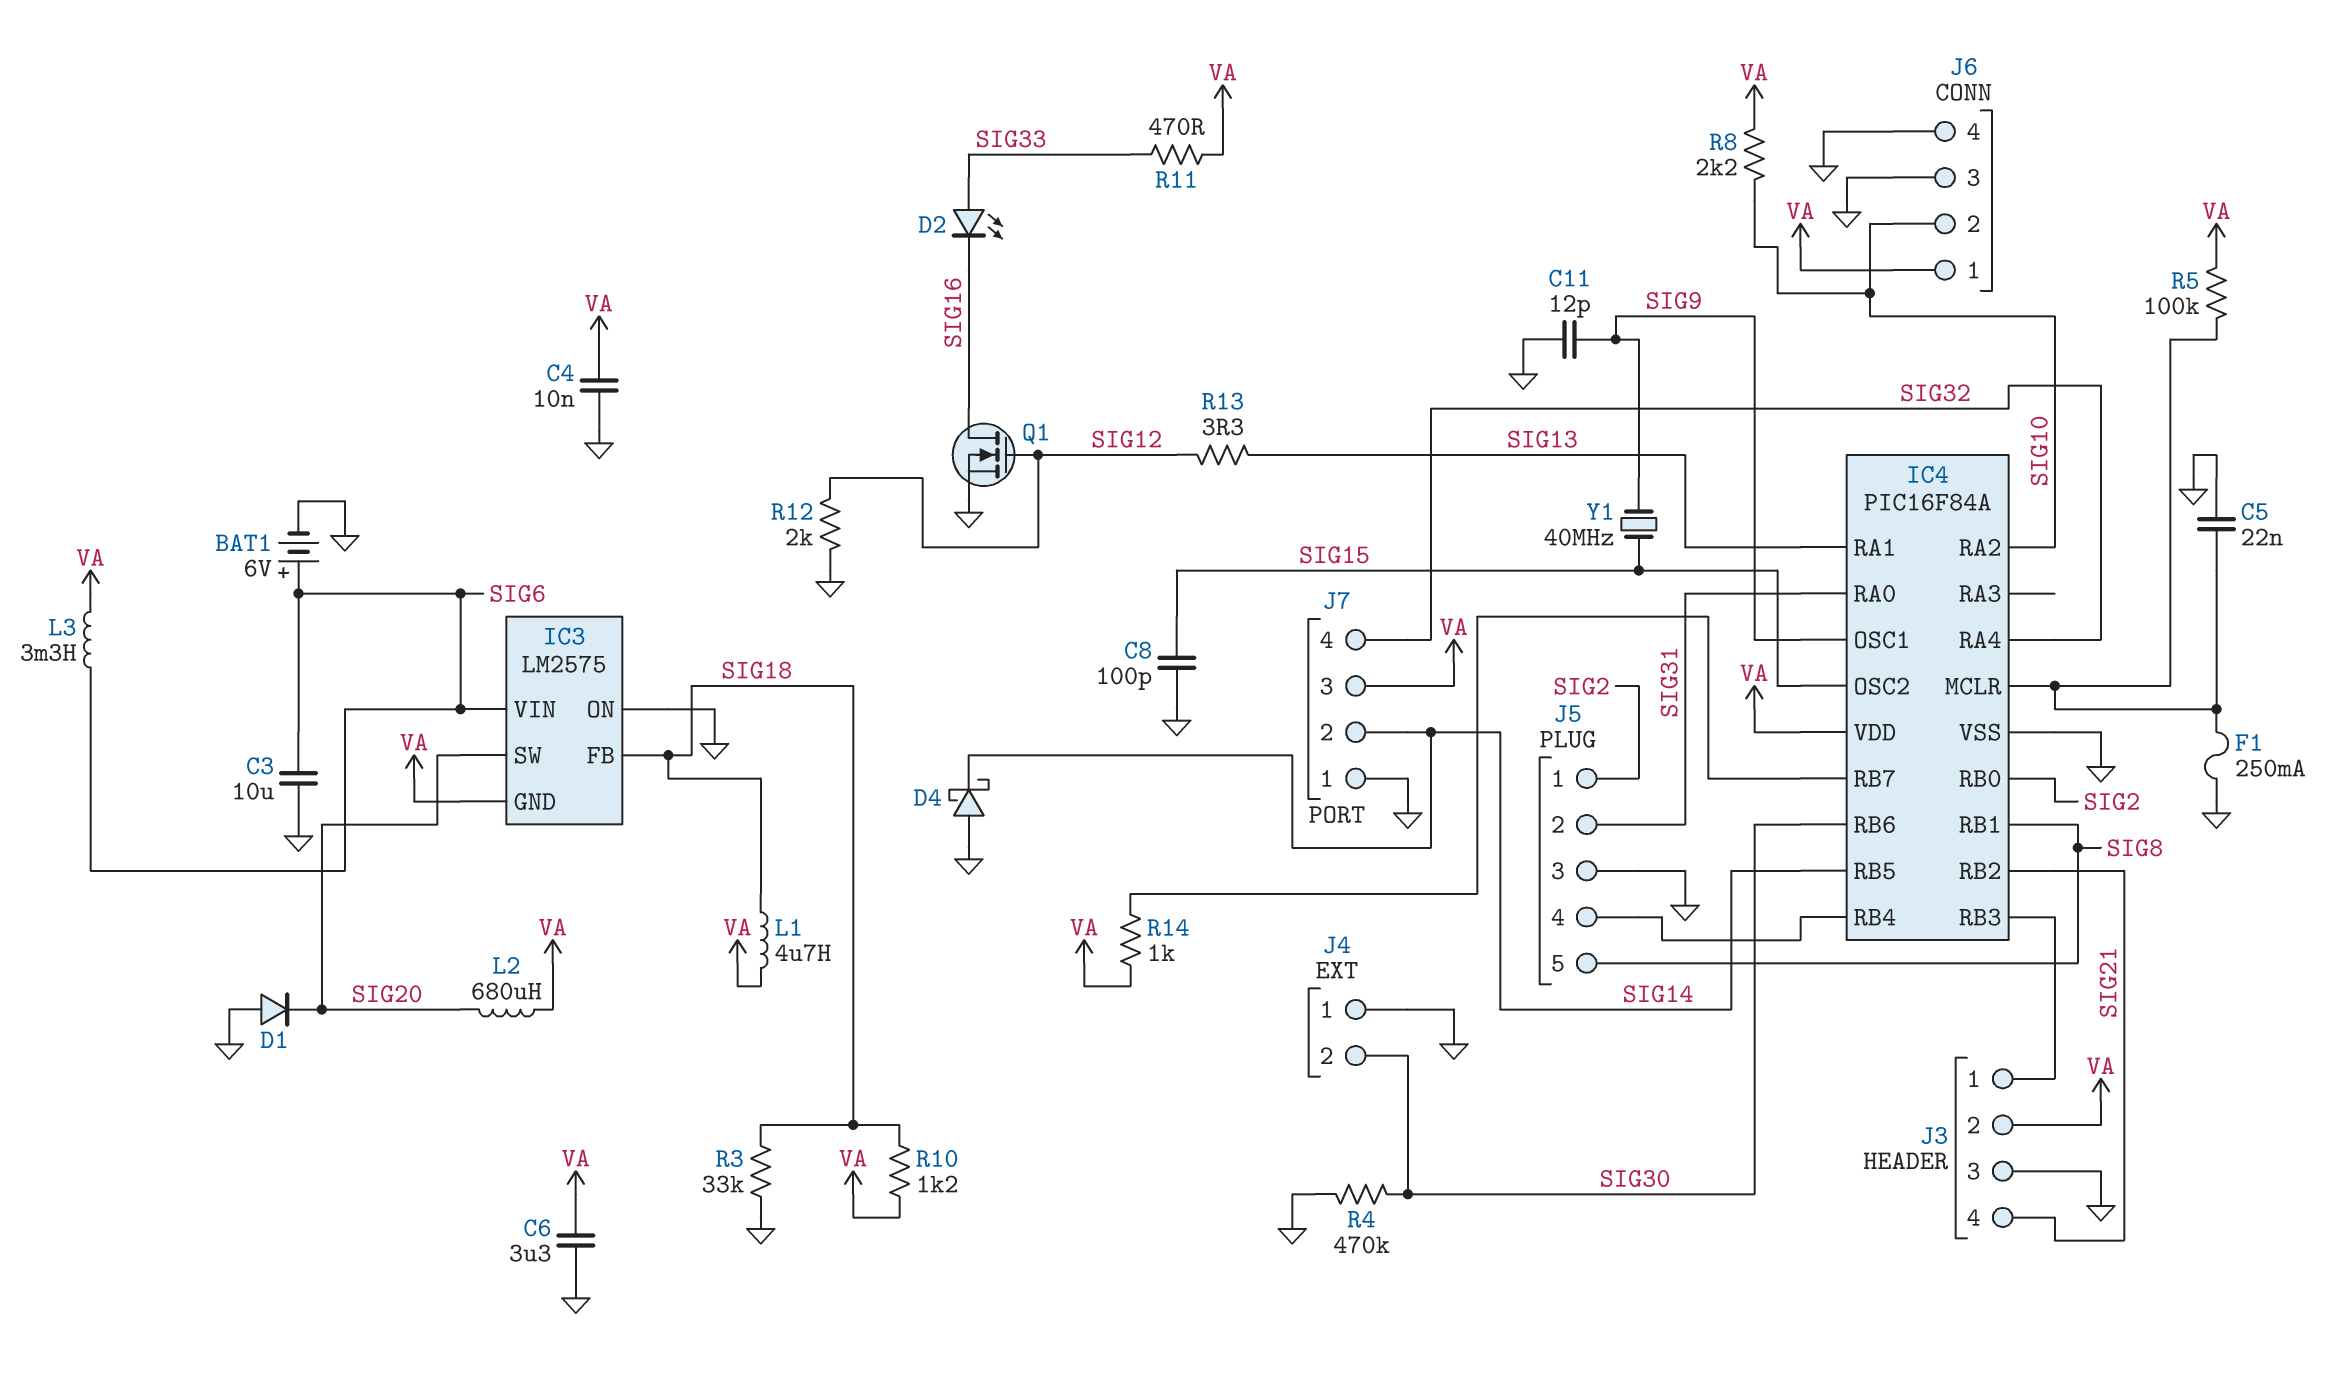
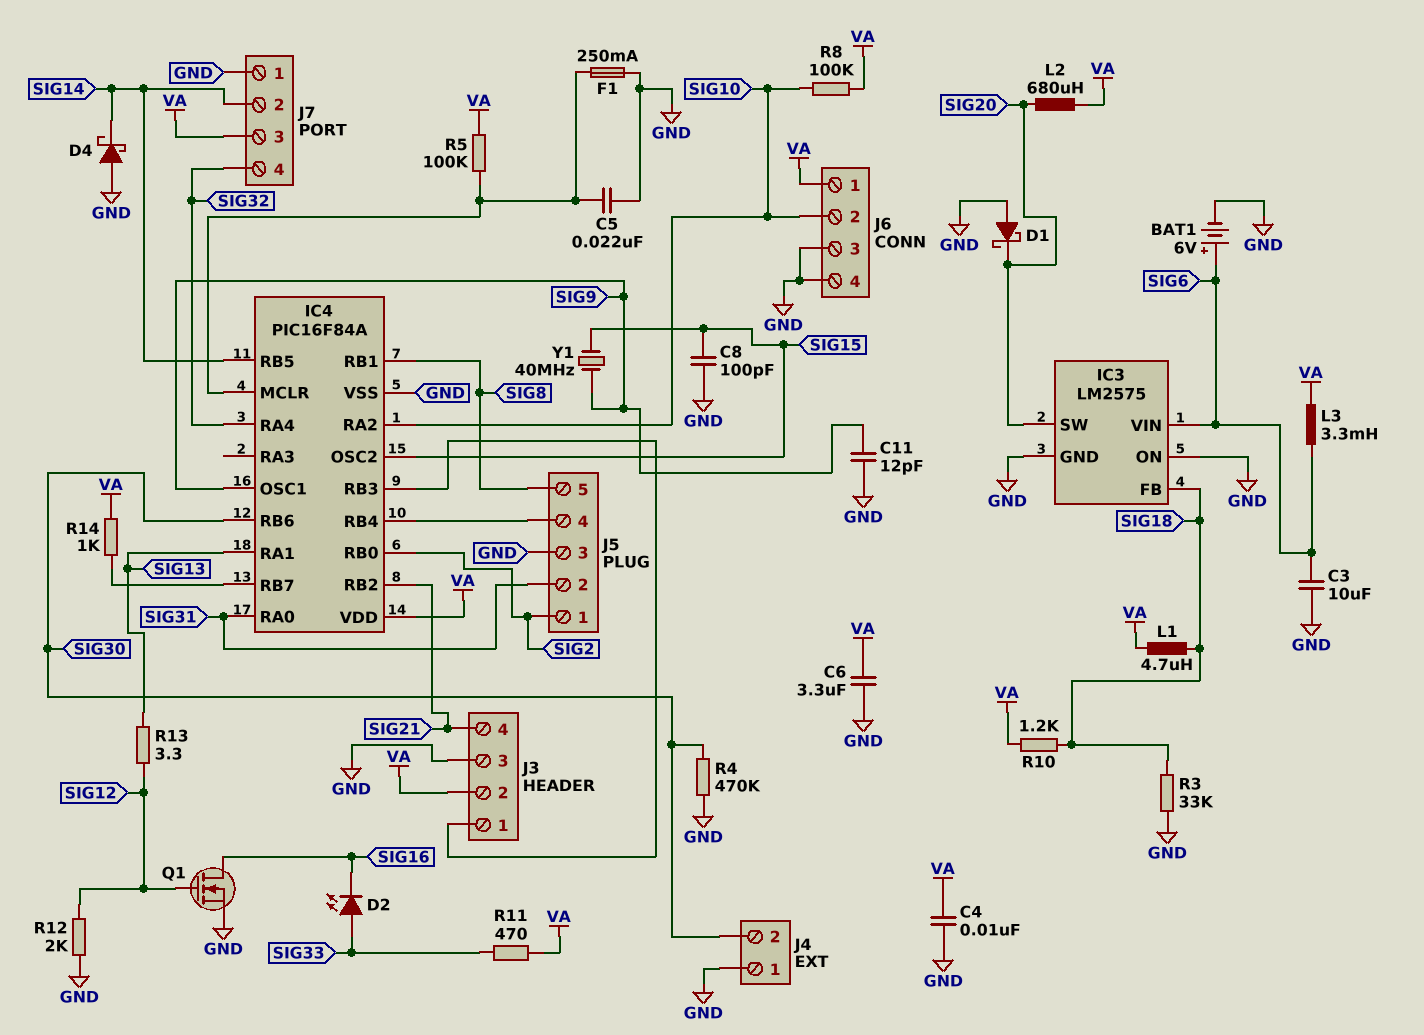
D1: diode (A GND, K SIG20) -> schottky (A GND, K SIG20)
IC3 pin GND: VA -> GND
R8: 2.2k (SIG10, VA) -> 100k (SIG10, VA)

